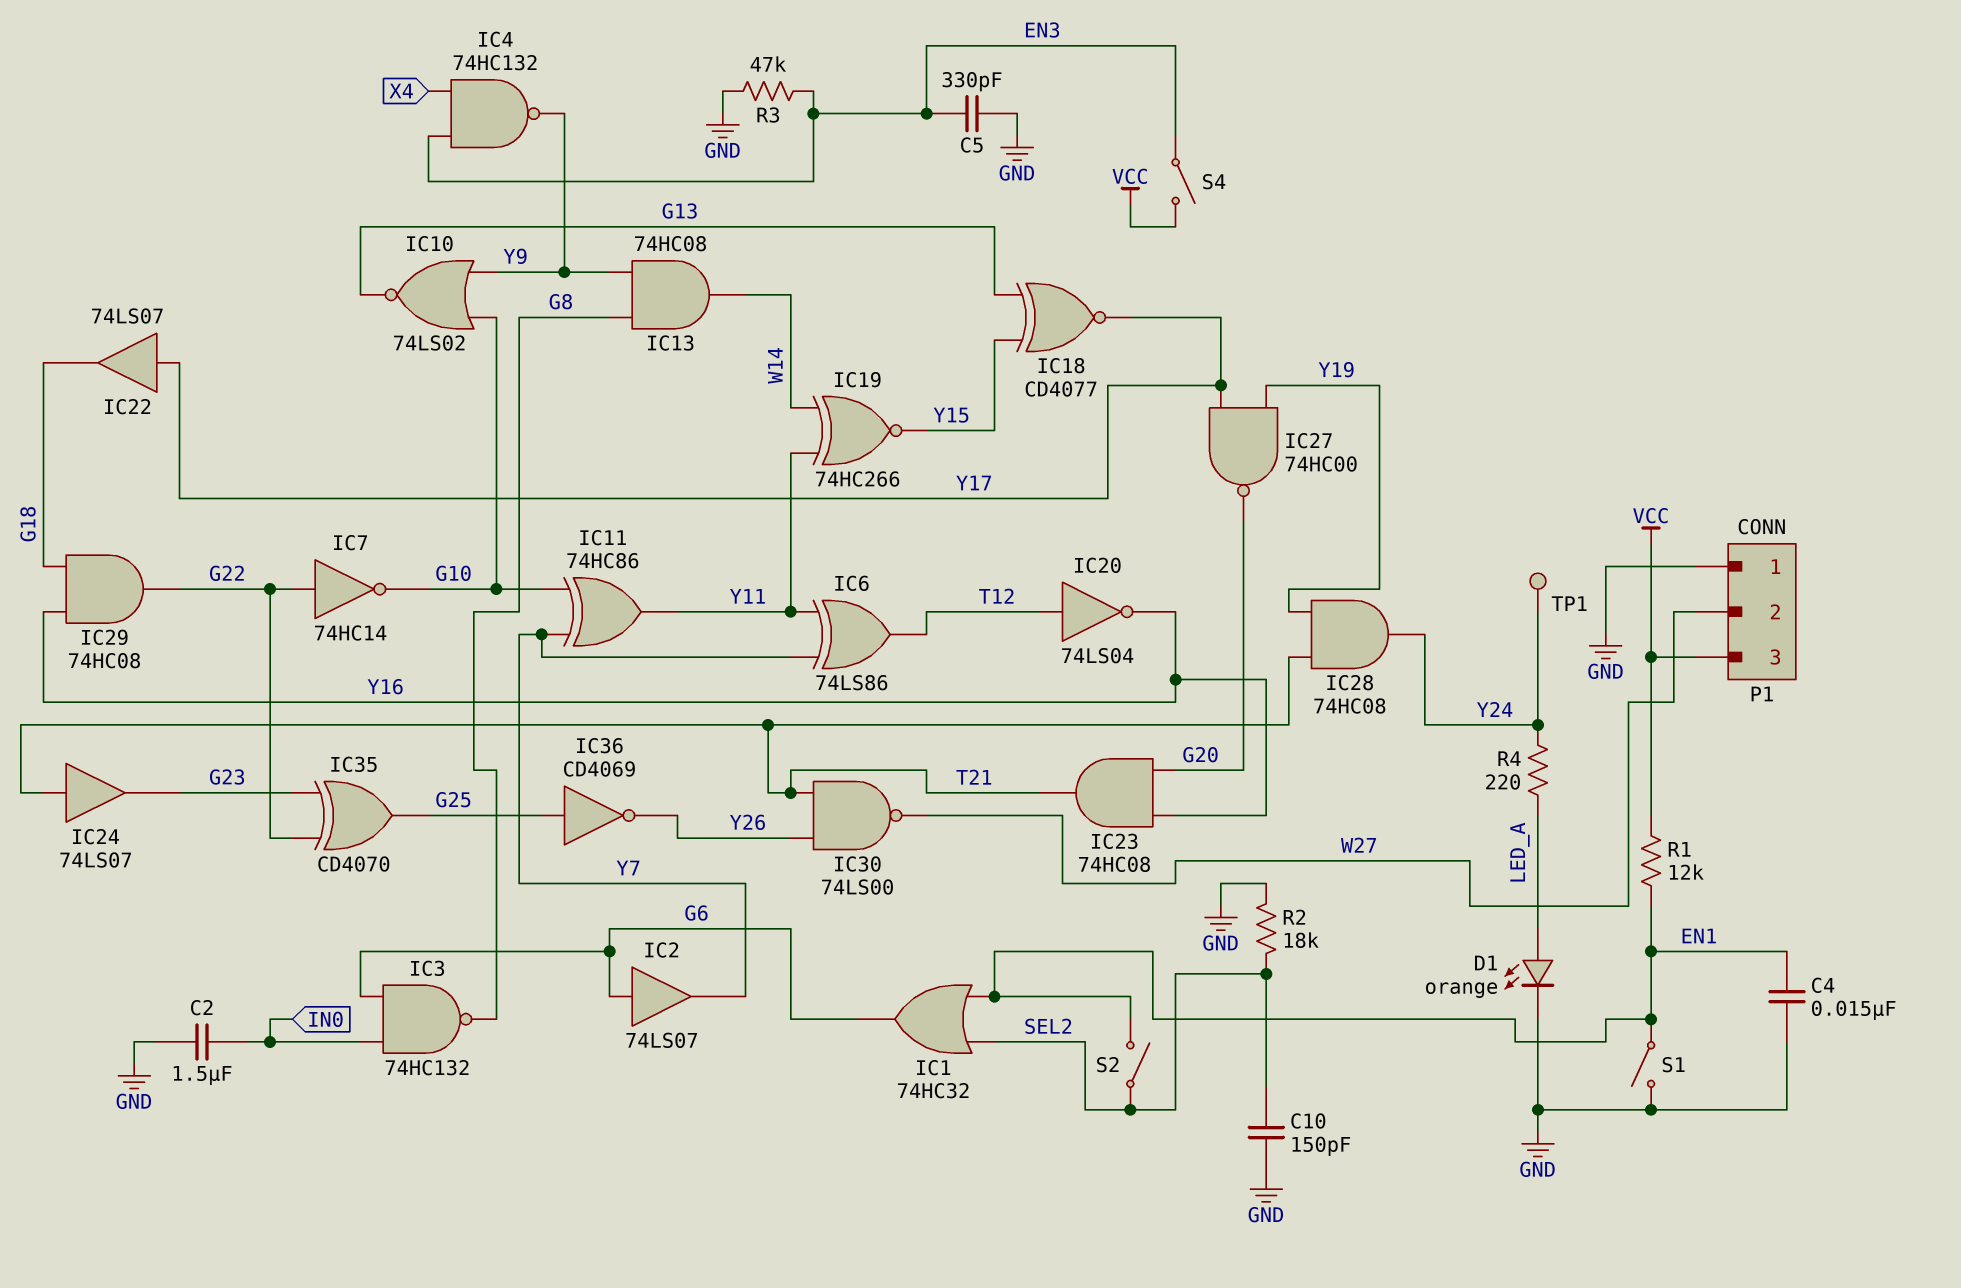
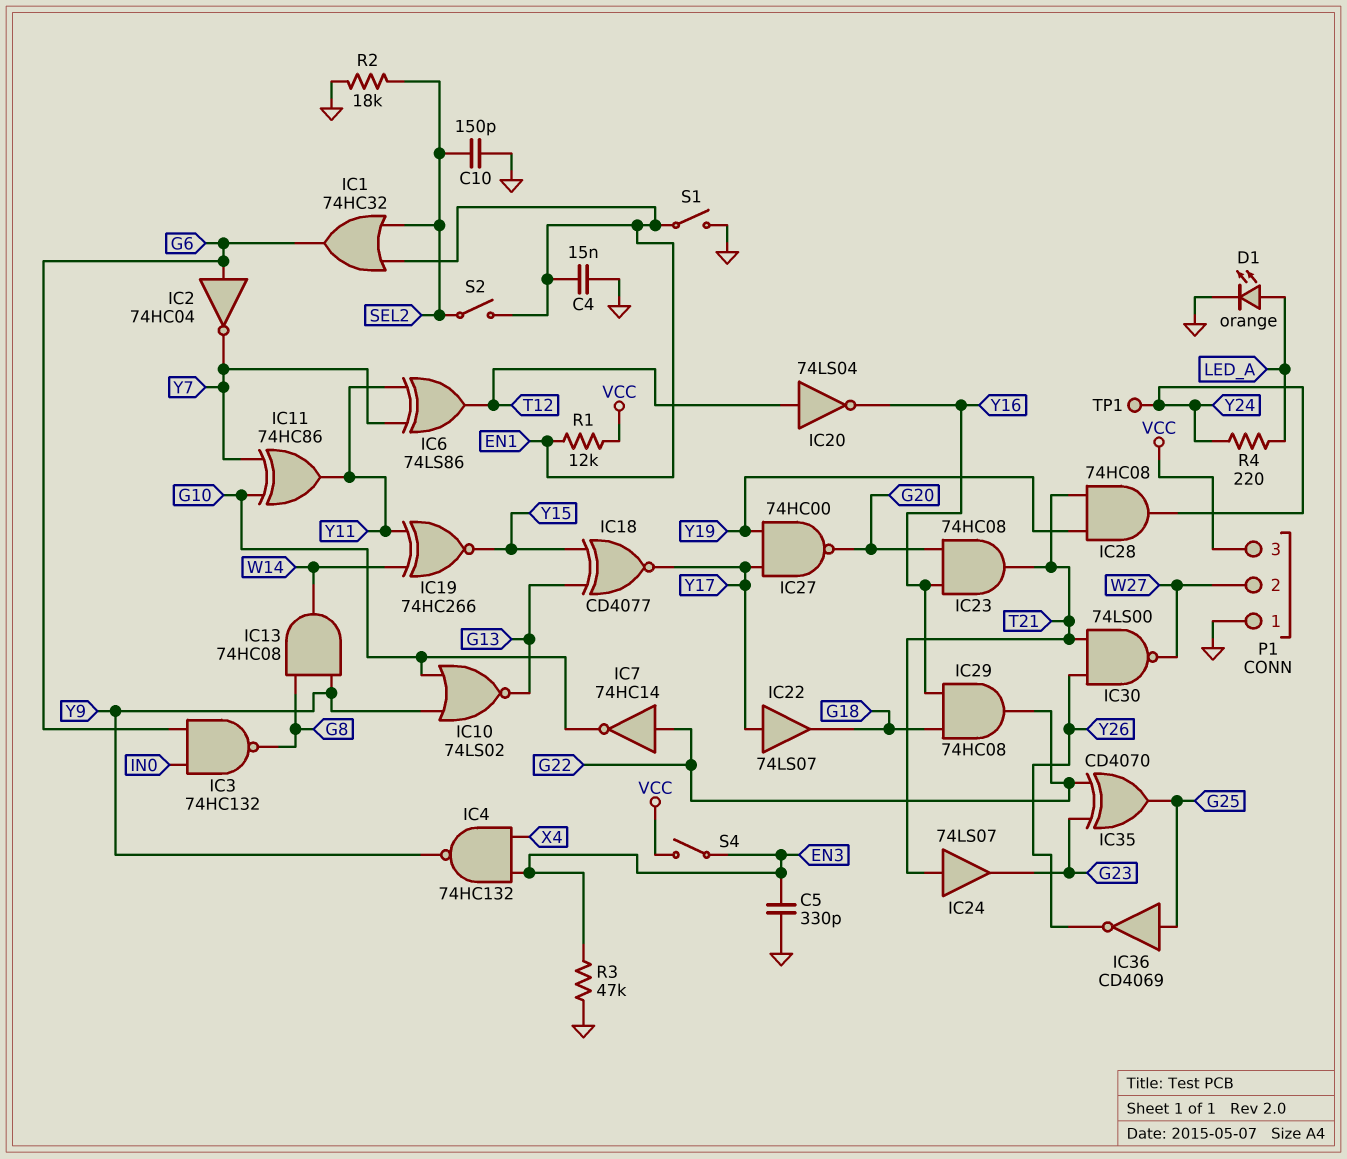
C2: 1.5uF (GND, IN0) -> none
IC2: buffer 74LS07 (in G6, out Y7) -> NOT 74HC04 (in G6, out Y7)

